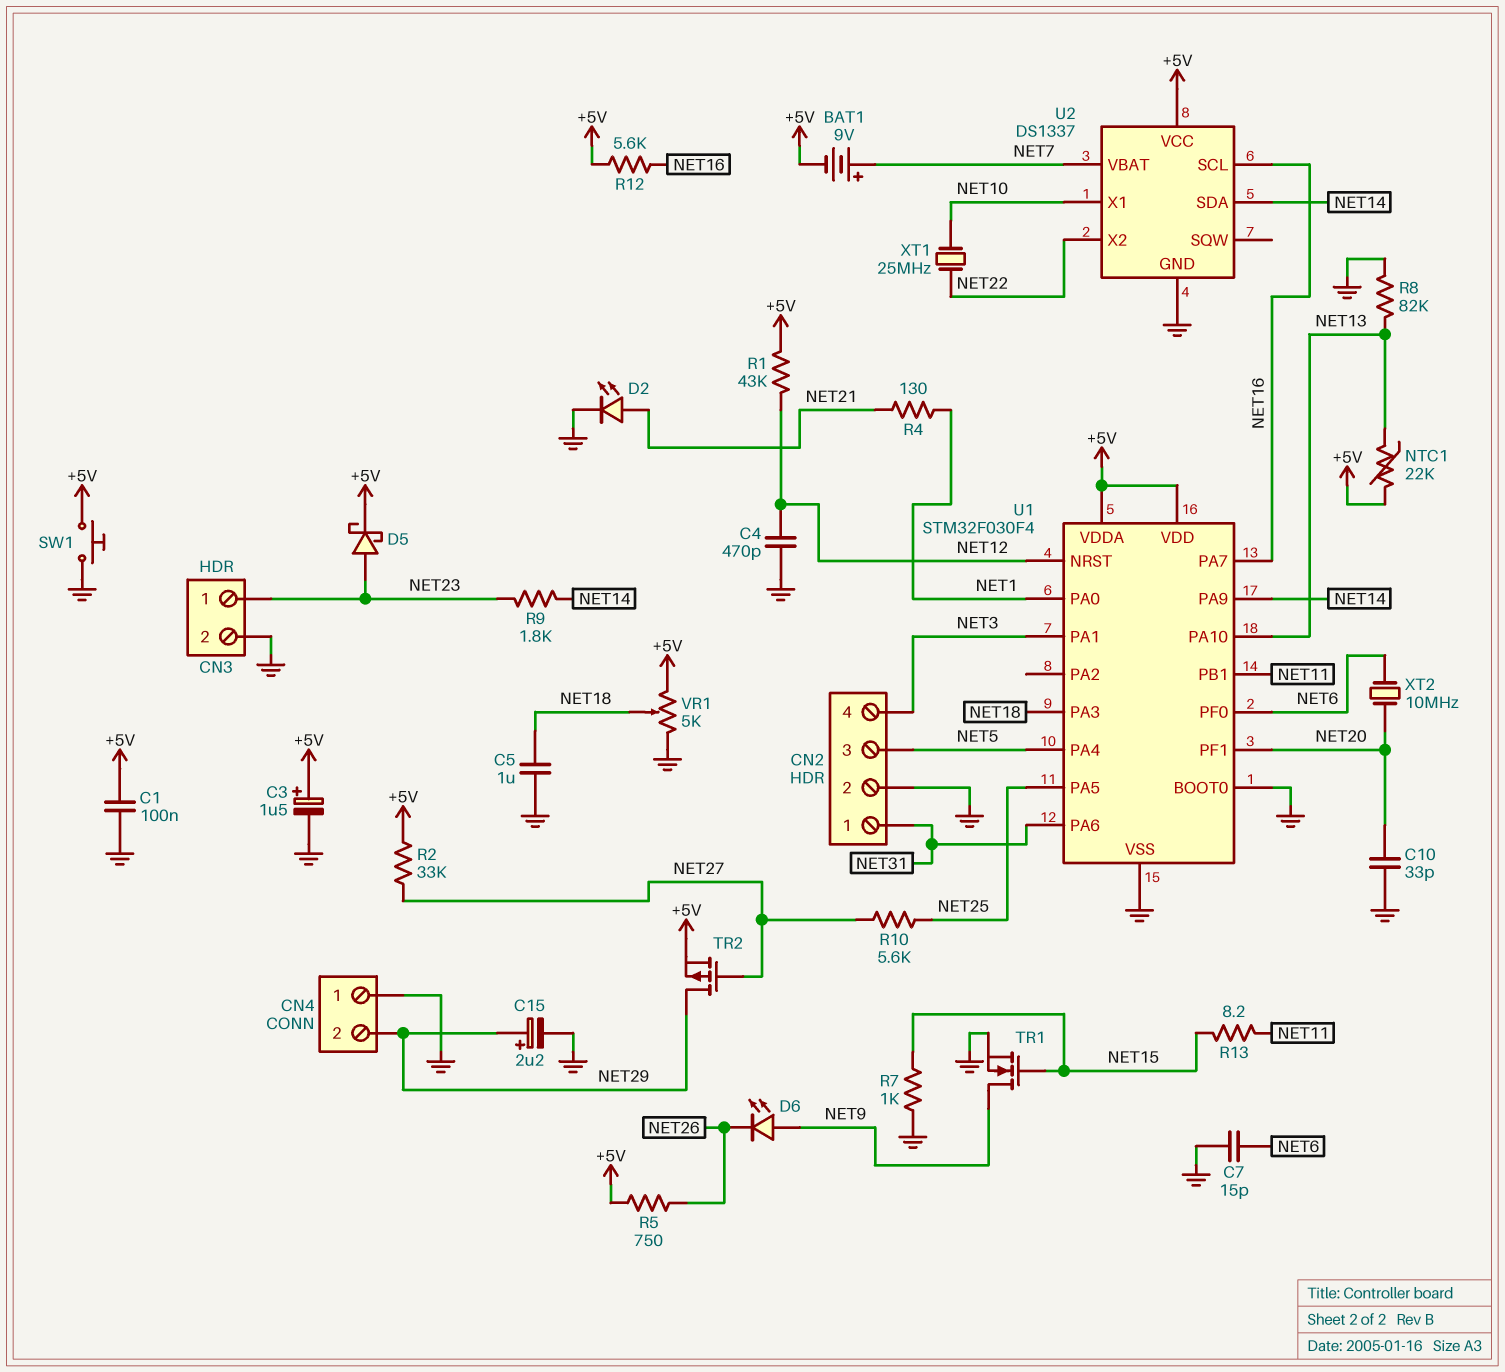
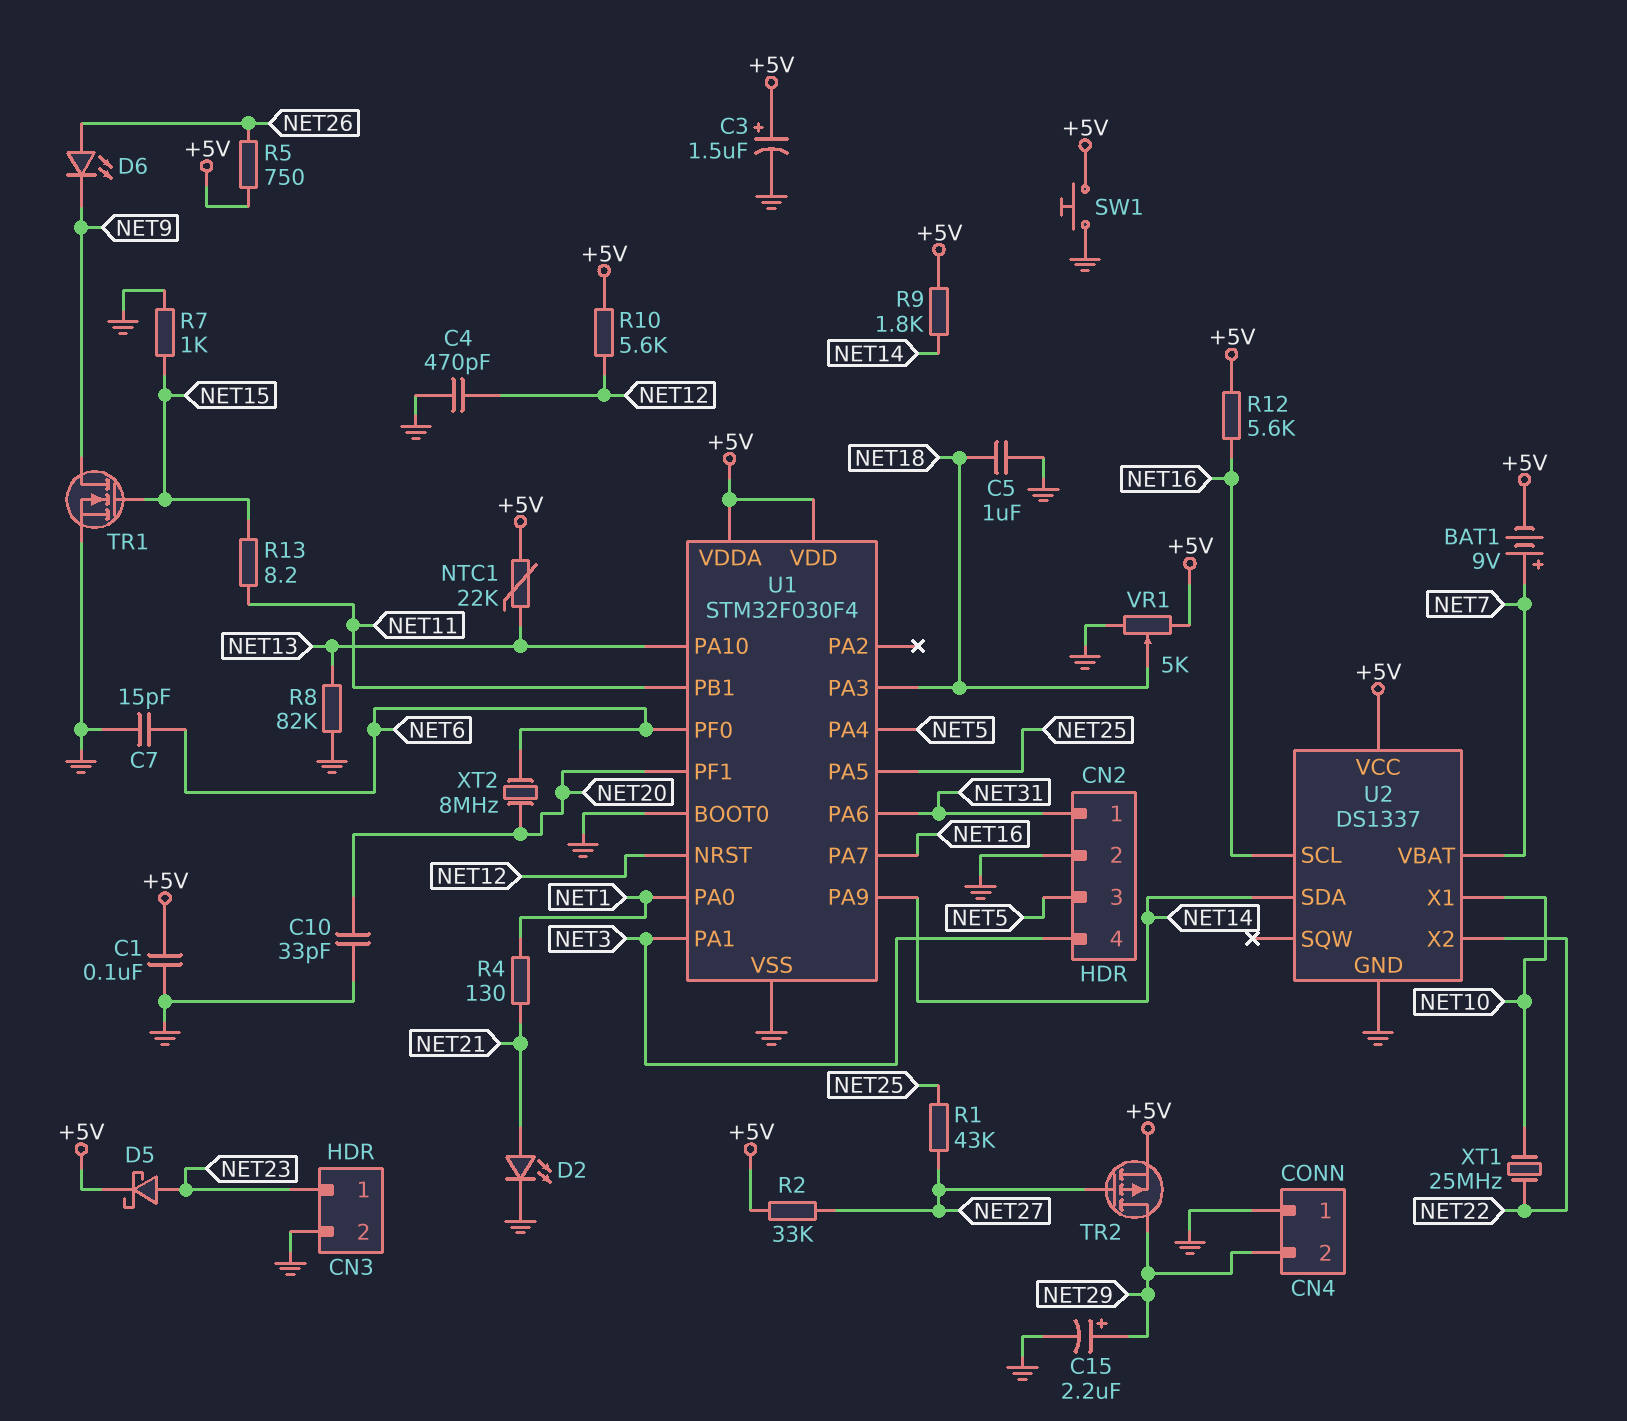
D6: LED (A NET9, K NET26) -> LED (A NET26, K NET9)
R1: 43k (+5V, NET12) -> 43k (NET25, NET27)
R9: 1.8k (NET14, NET23) -> 1.8k (+5V, NET14)
R10: 5.6k (NET25, NET27) -> 5.6k (+5V, NET12)
XT2: 10MHz (NET6, NET20) -> 8MHz (NET6, NET20)

